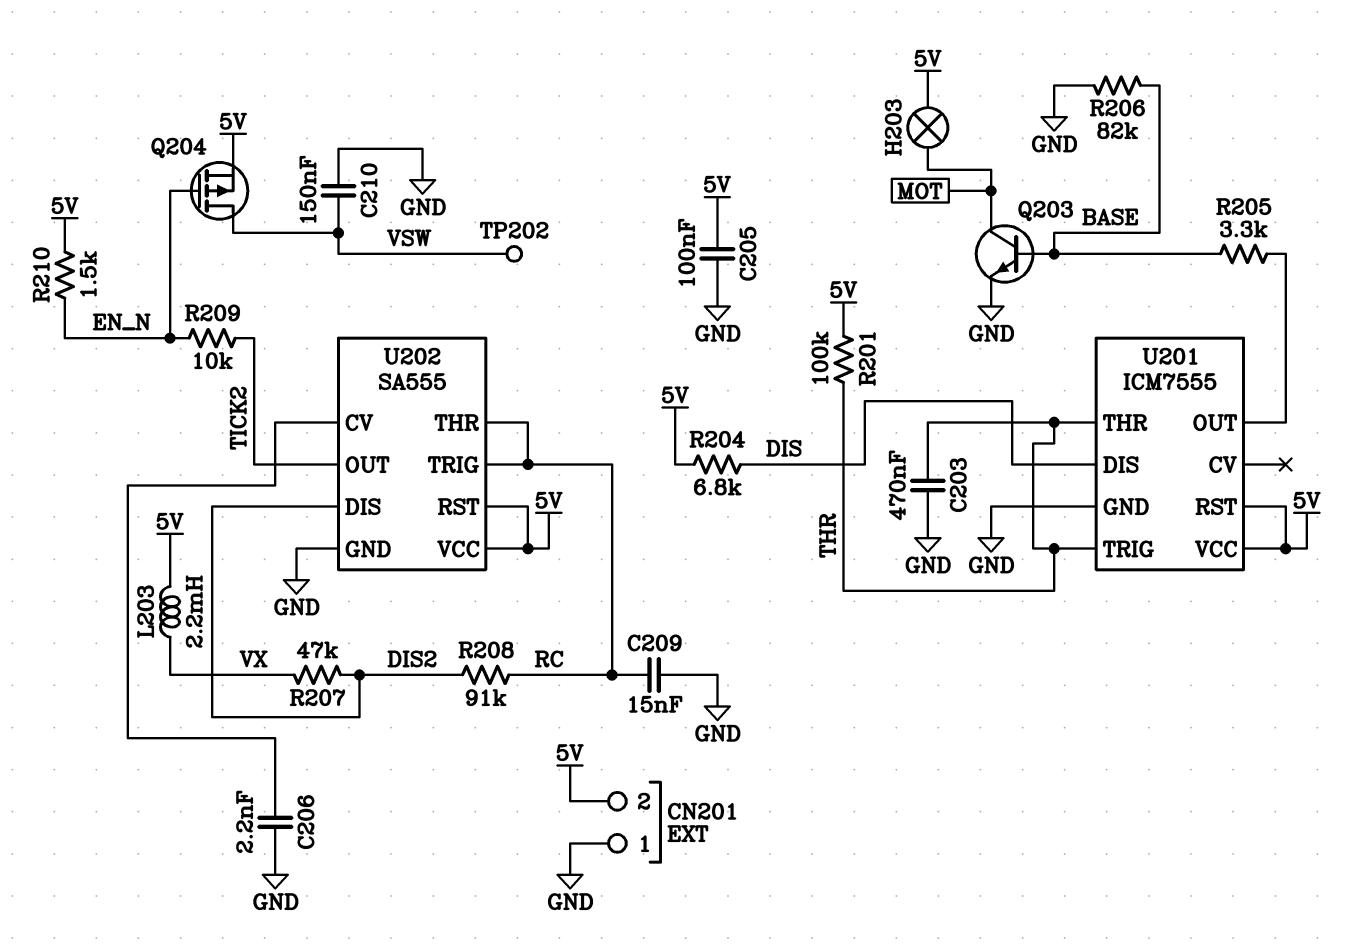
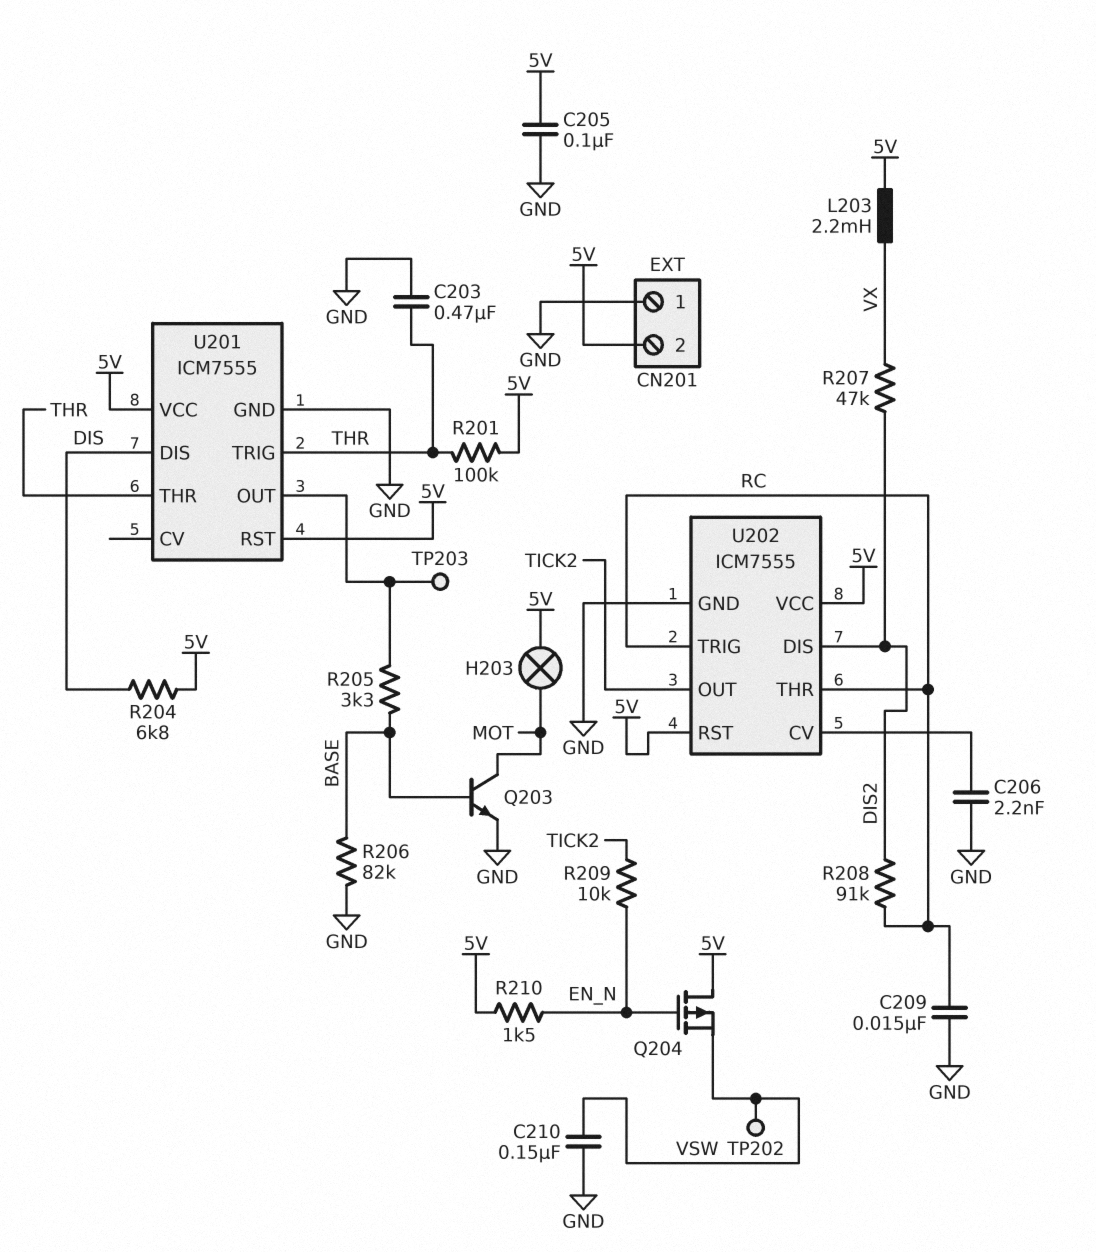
Q204: PMOS (G EN_N, D VSW, S 5V) -> PMOS (G EN_N, D 5V, S VSW)
TP203: none -> test point (U201/OUT)
U202: SA555 -> ICM7555

